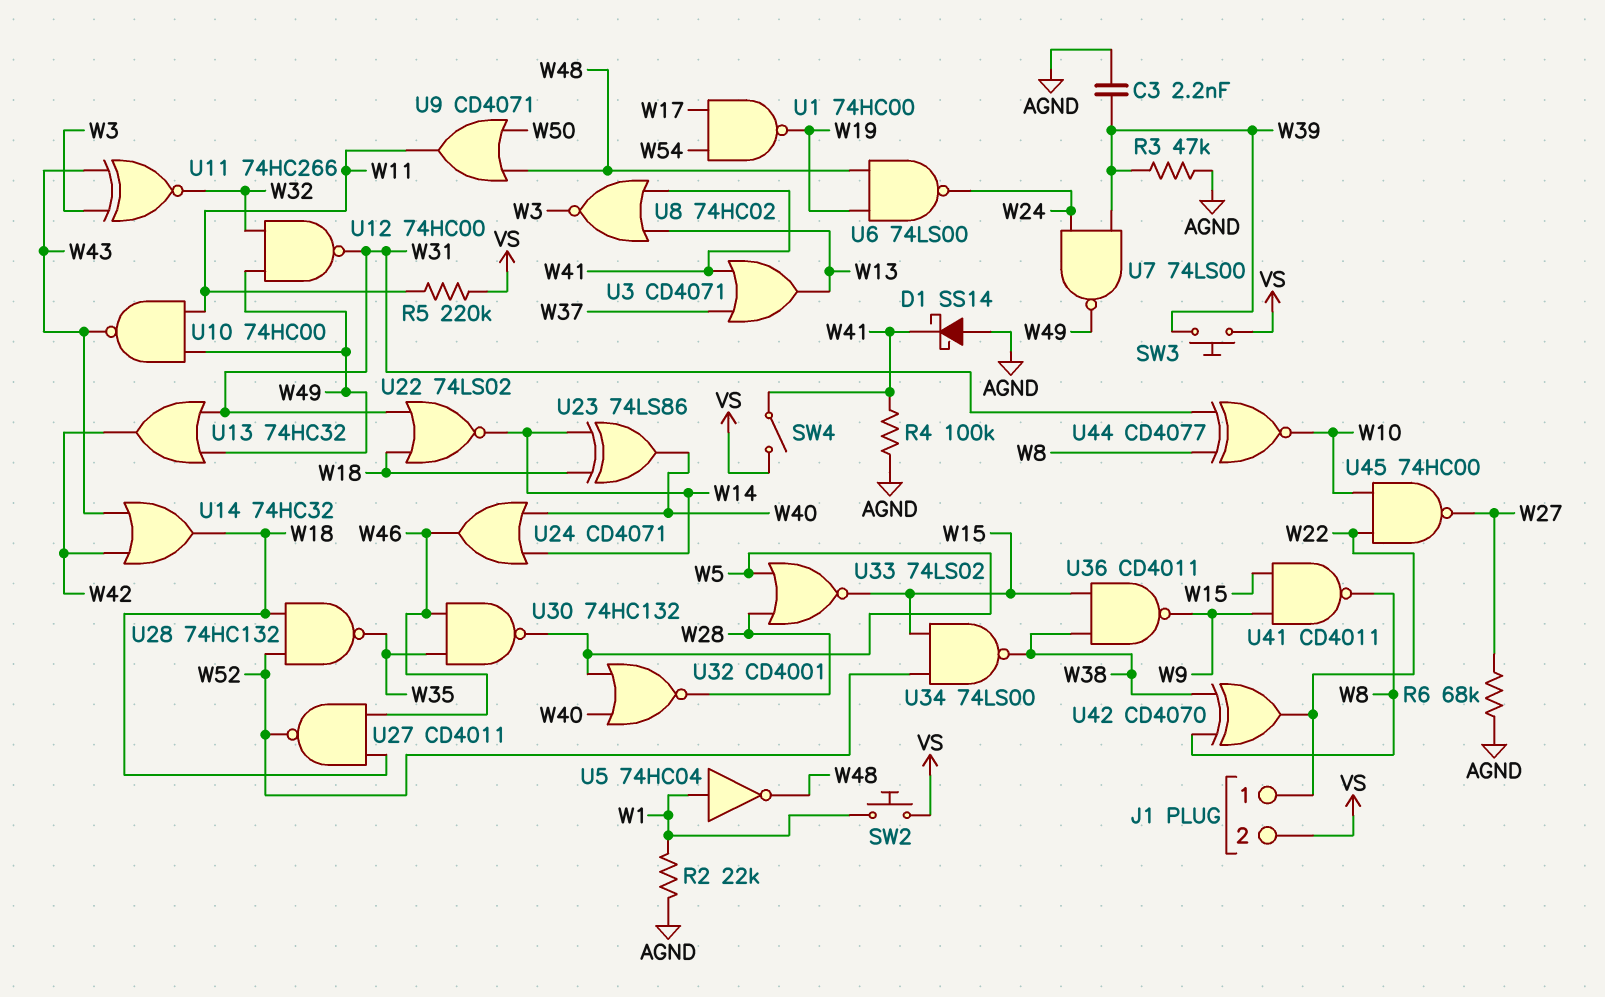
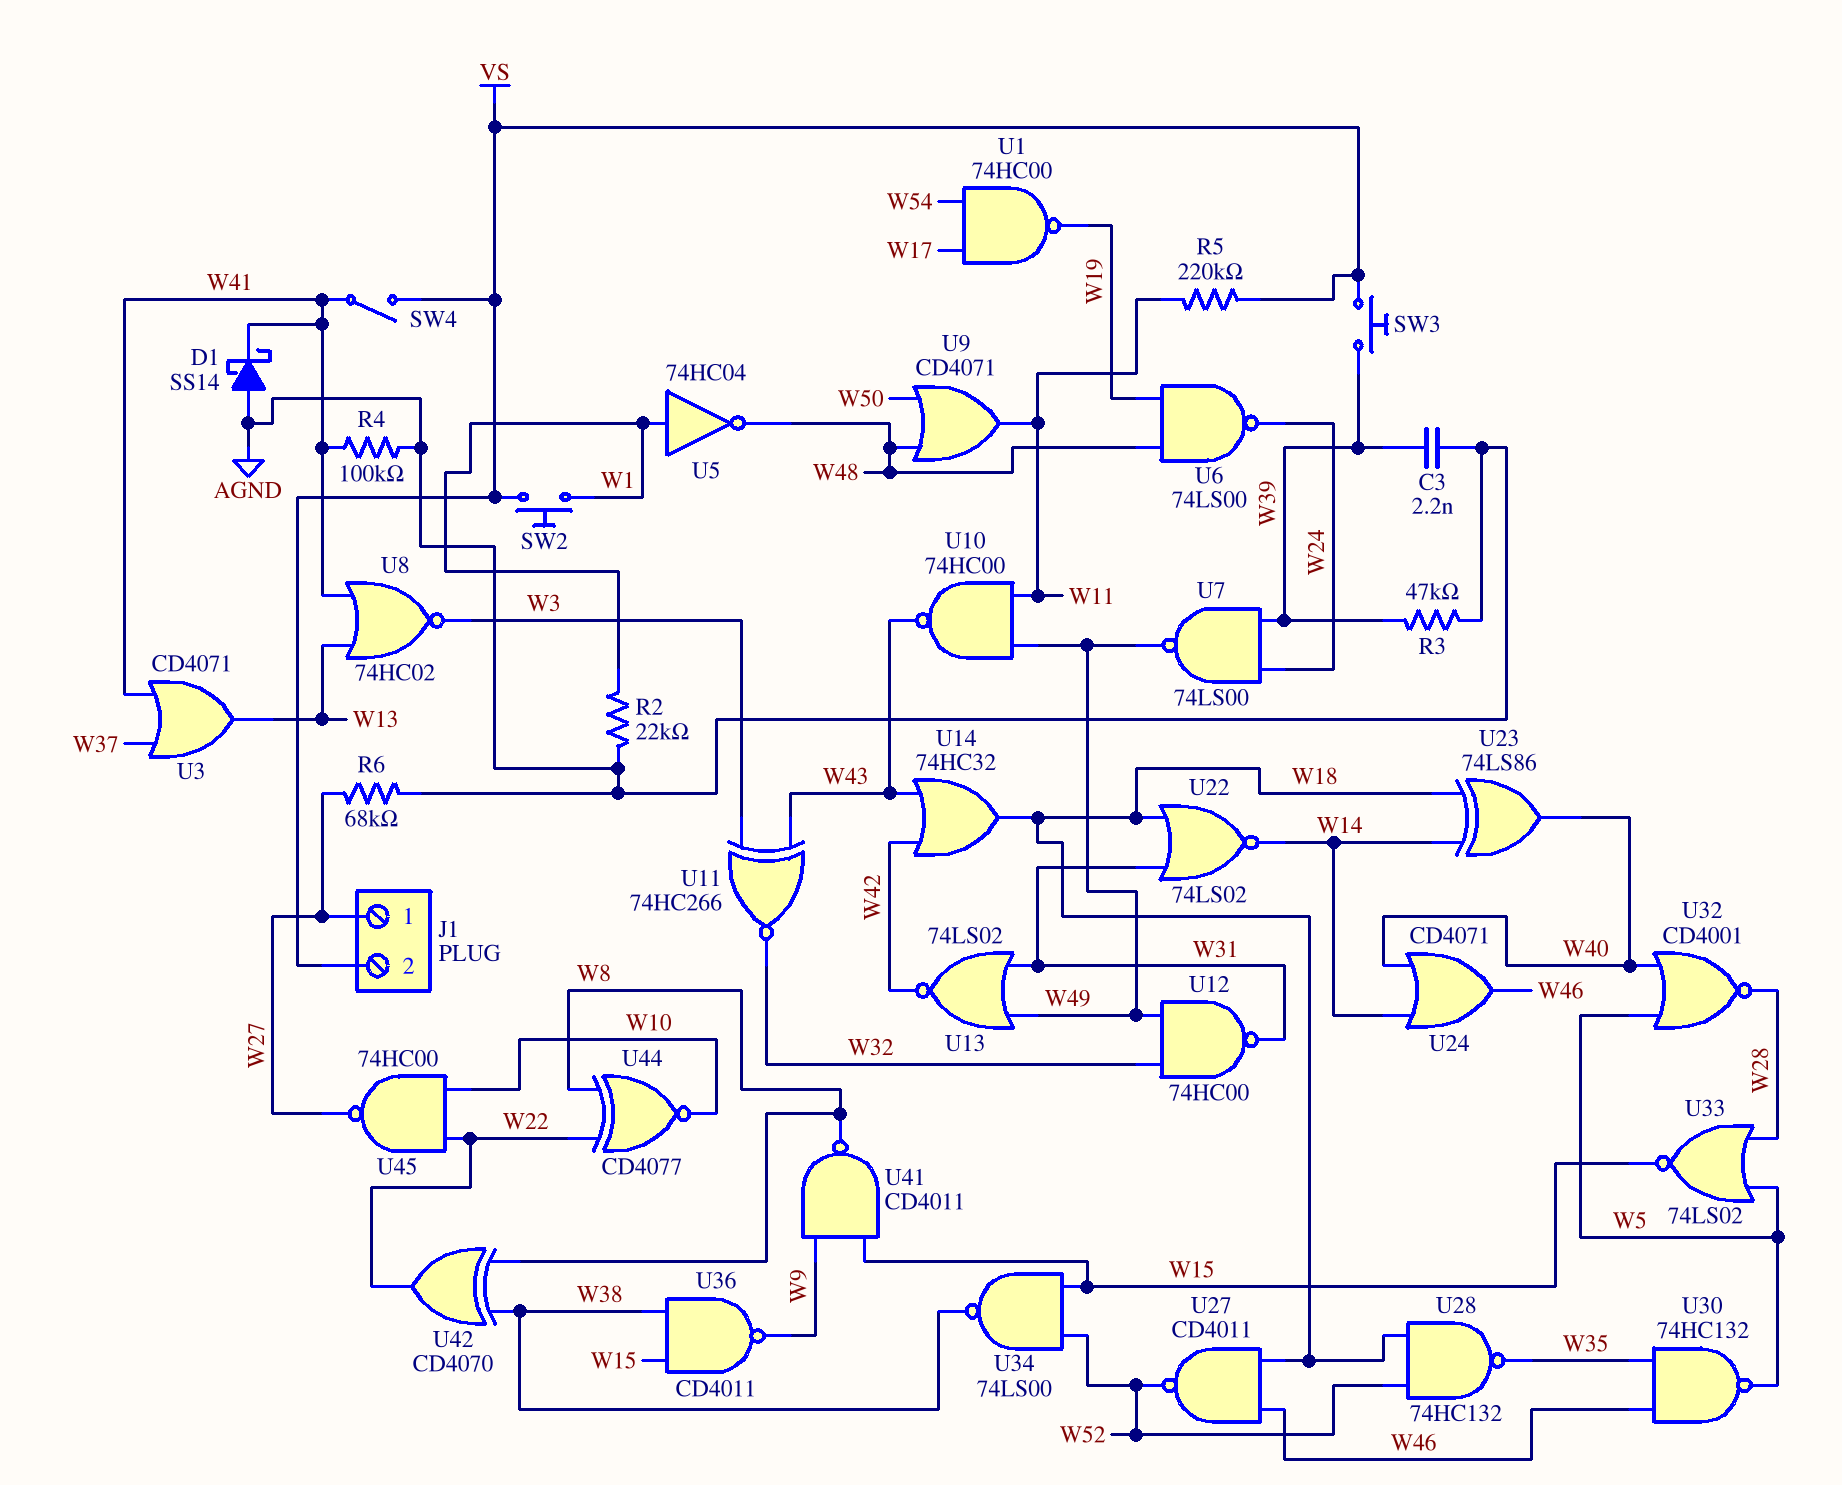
J1 pin 1: W22 -> W27
U13: OR 74HC32 (in W31, in W49, out W42) -> NOR 74LS02 (in W31, in W49, out W42)
U44: XNOR CD4077 (in W8, in W31, out W10) -> XNOR CD4077 (in W8, in W22, out W10)

